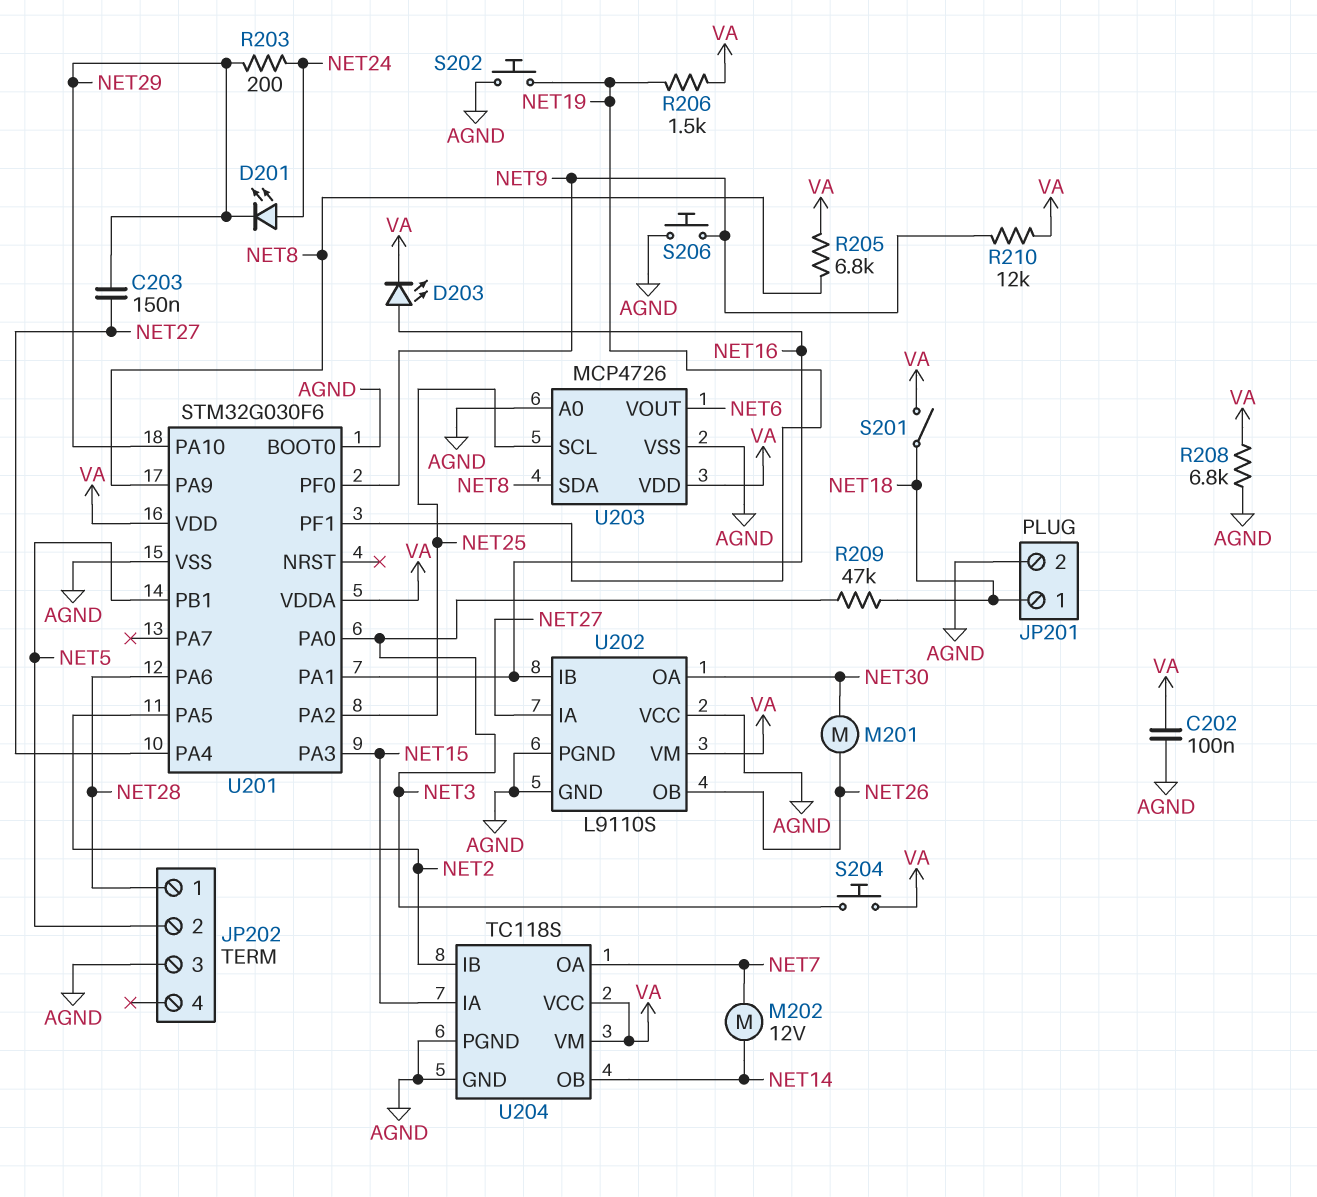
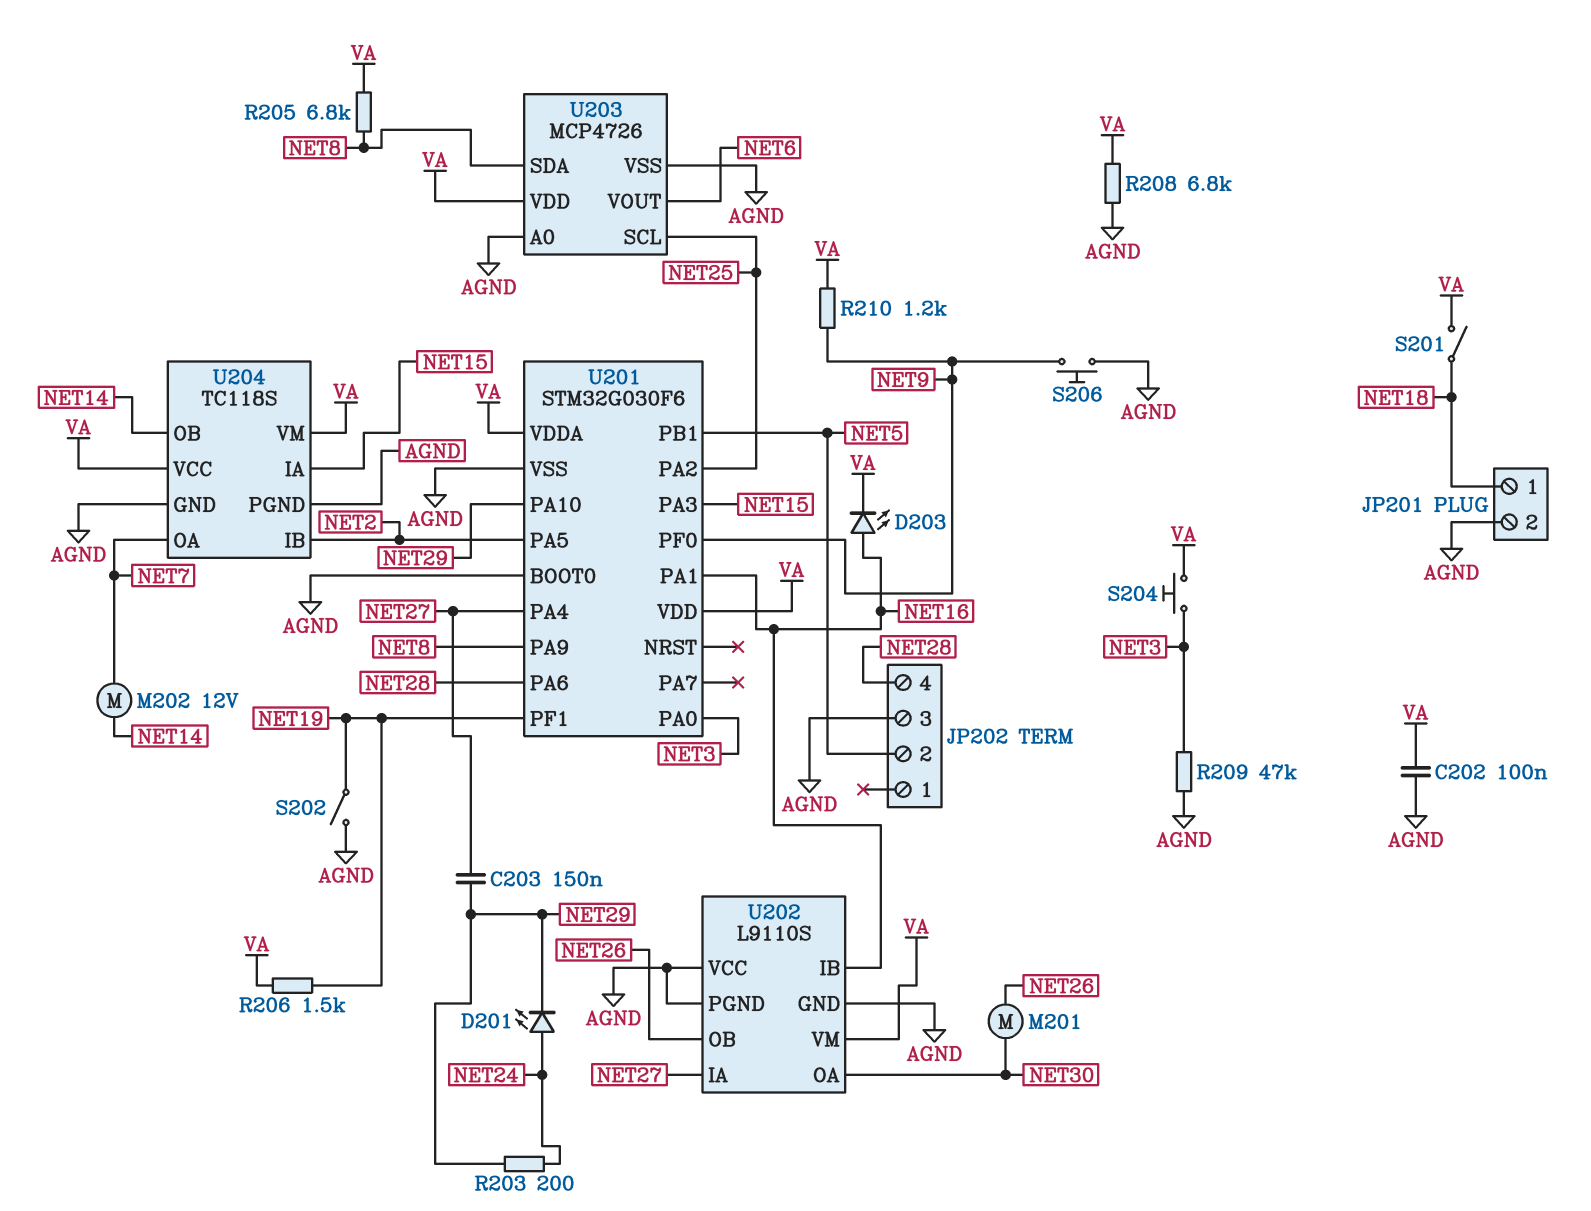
JP202 pin 1: NET28 -> none
JP202 pin 4: none -> NET28
R209: 47k (NET3, NET18) -> 47k (AGND, NET3)
R210: 12k (NET9, VA) -> 1.2k (NET9, VA)
S202: button (AGND, NET19) -> switch (AGND, NET19)

